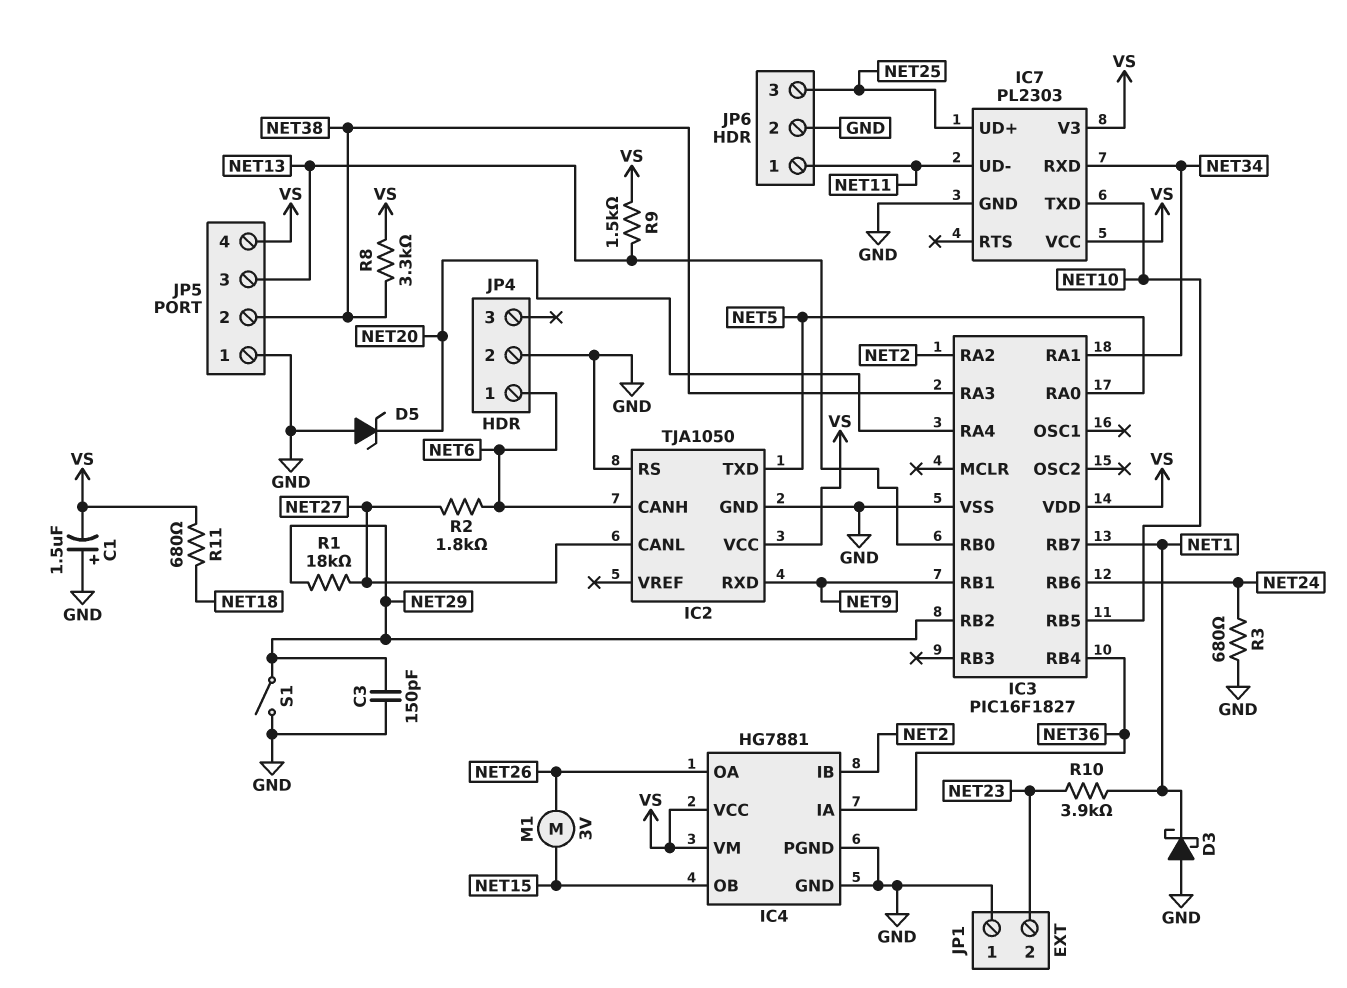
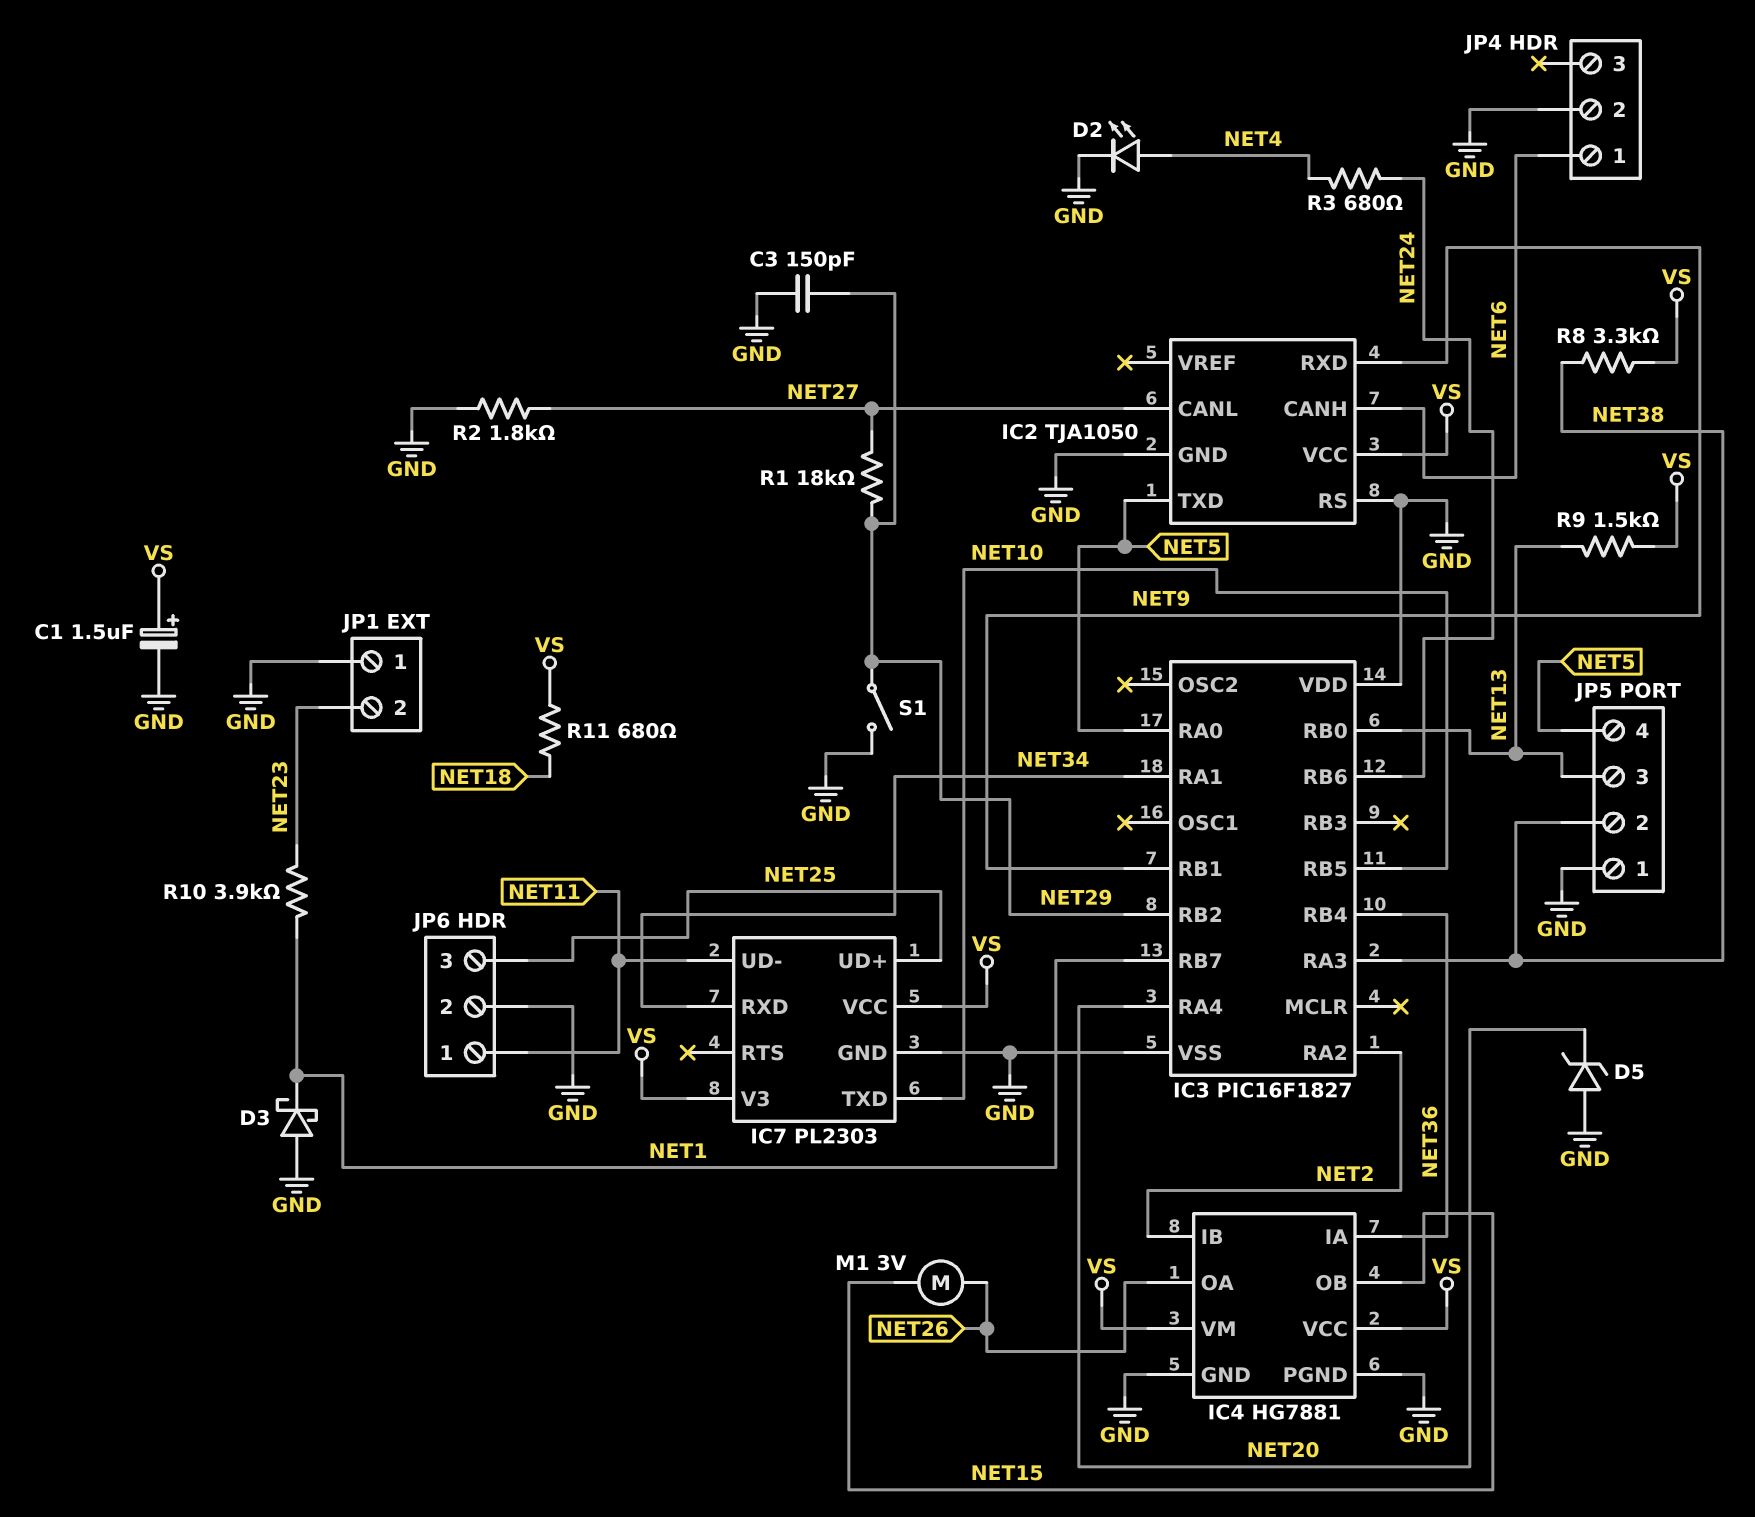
C1: 1.5uF (plus GND, minus VS) -> 1.5uF (plus VS, minus GND)
D2: none -> LED (A NET4, K GND)
IC3 pin VDD: VS -> GND
JP5 pin 4: VS -> NET5
R2: 1.8k (NET6, NET27) -> 1.8k (GND, NET27)
R3: 680 (GND, NET24) -> 680 (NET4, NET24)

